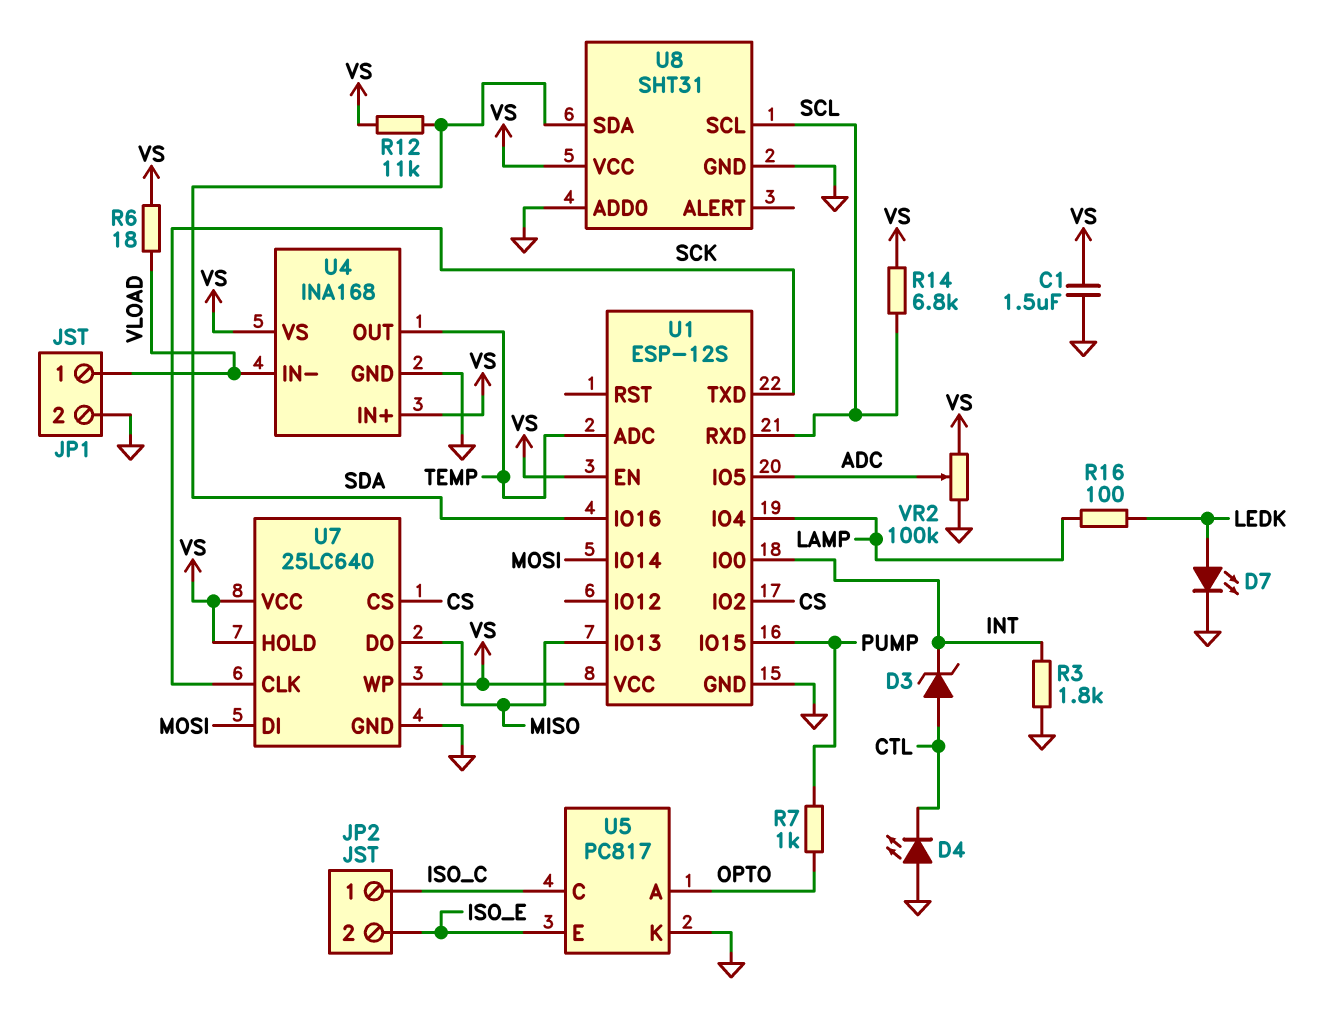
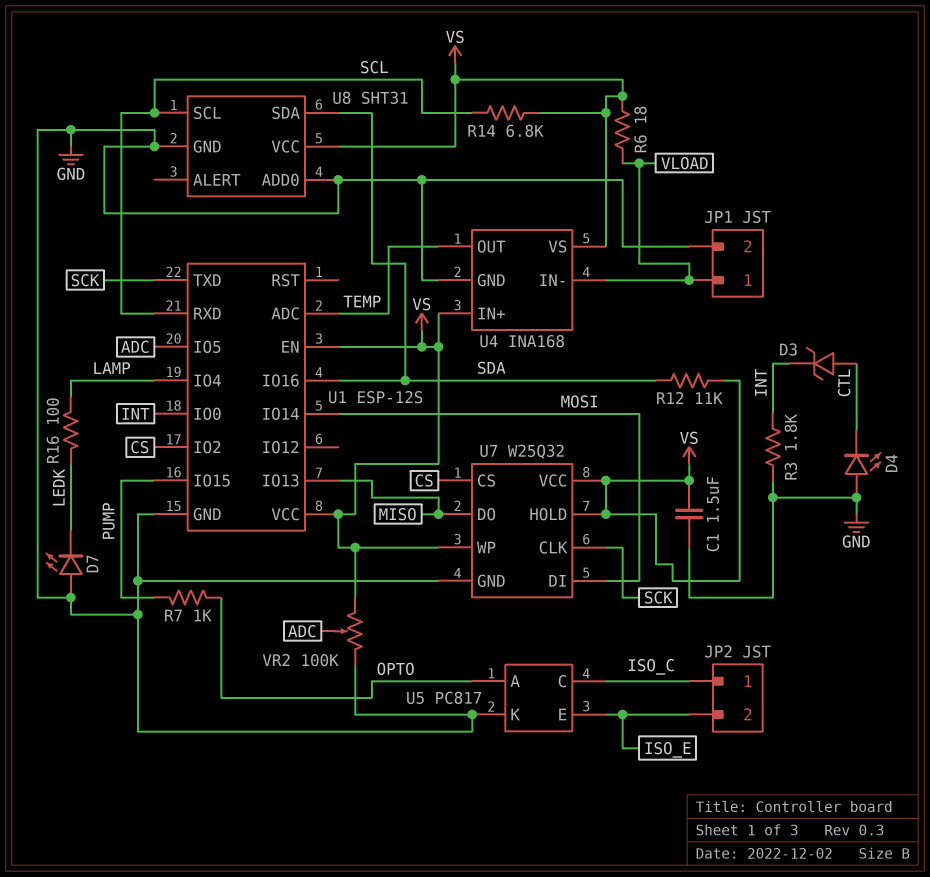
D7: LED (A LEDK, K GND) -> LED (A GND, K LEDK)
U7: 25LC640 -> W25Q32

